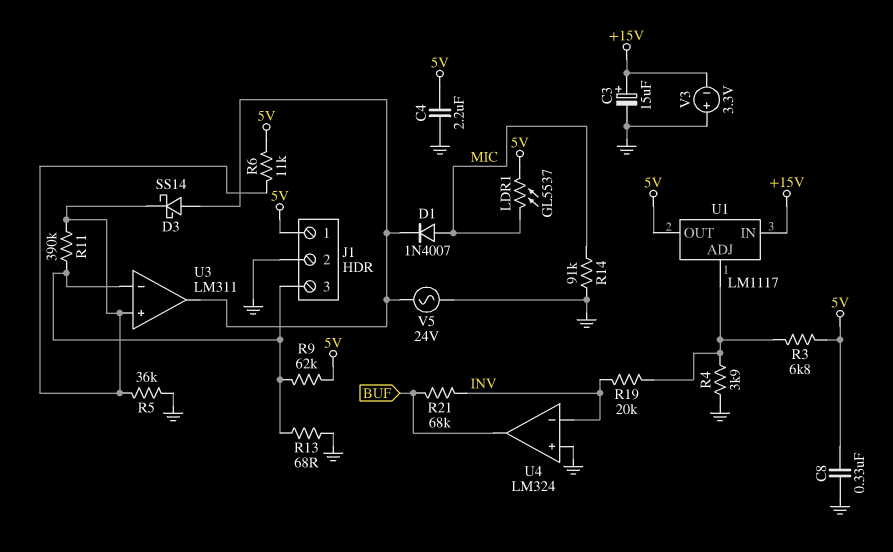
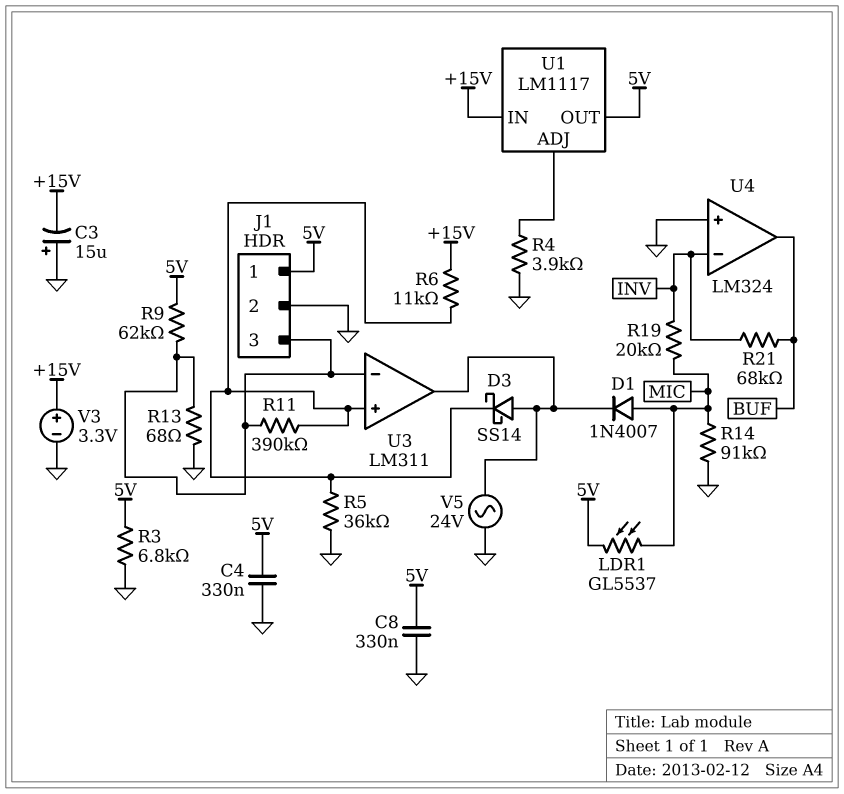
C3: 15uF (plus +15V, minus GND) -> 15uF (plus GND, minus +15V)
C4: 2.2uF (5V, GND) -> 330nF (5V, GND)
R3: 6.8k (5V, U1/ADJ) -> 6.8k (5V, GND)
R6: 11k (5V, U3/in+) -> 11k (+15V, U3/in+)
R19: 20k (INV, U1/ADJ) -> 20k (INV, MIC)
V3: 3.3V (plus GND, minus +15V) -> 3.3V (plus +15V, minus GND)

